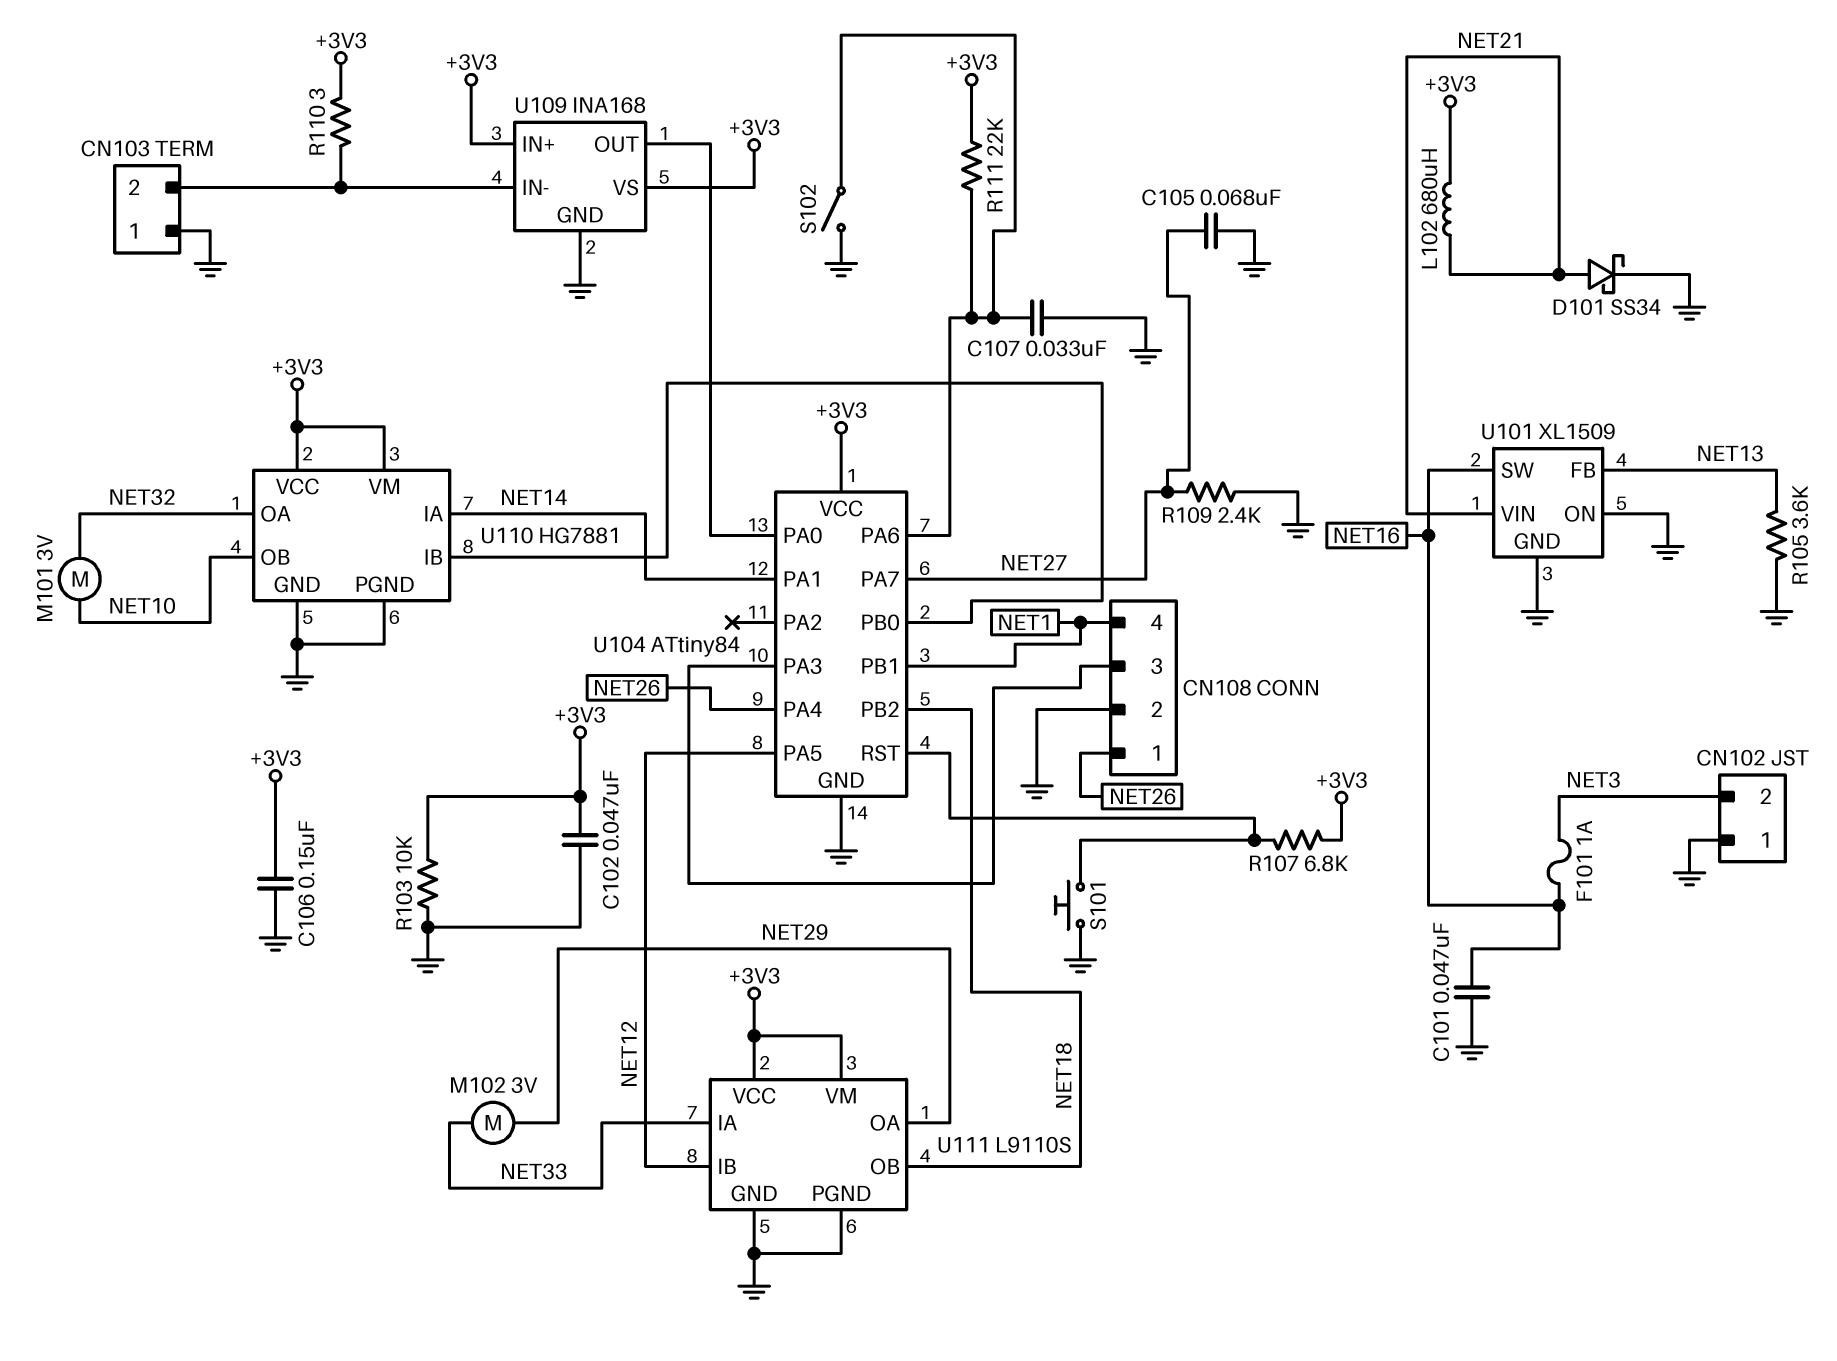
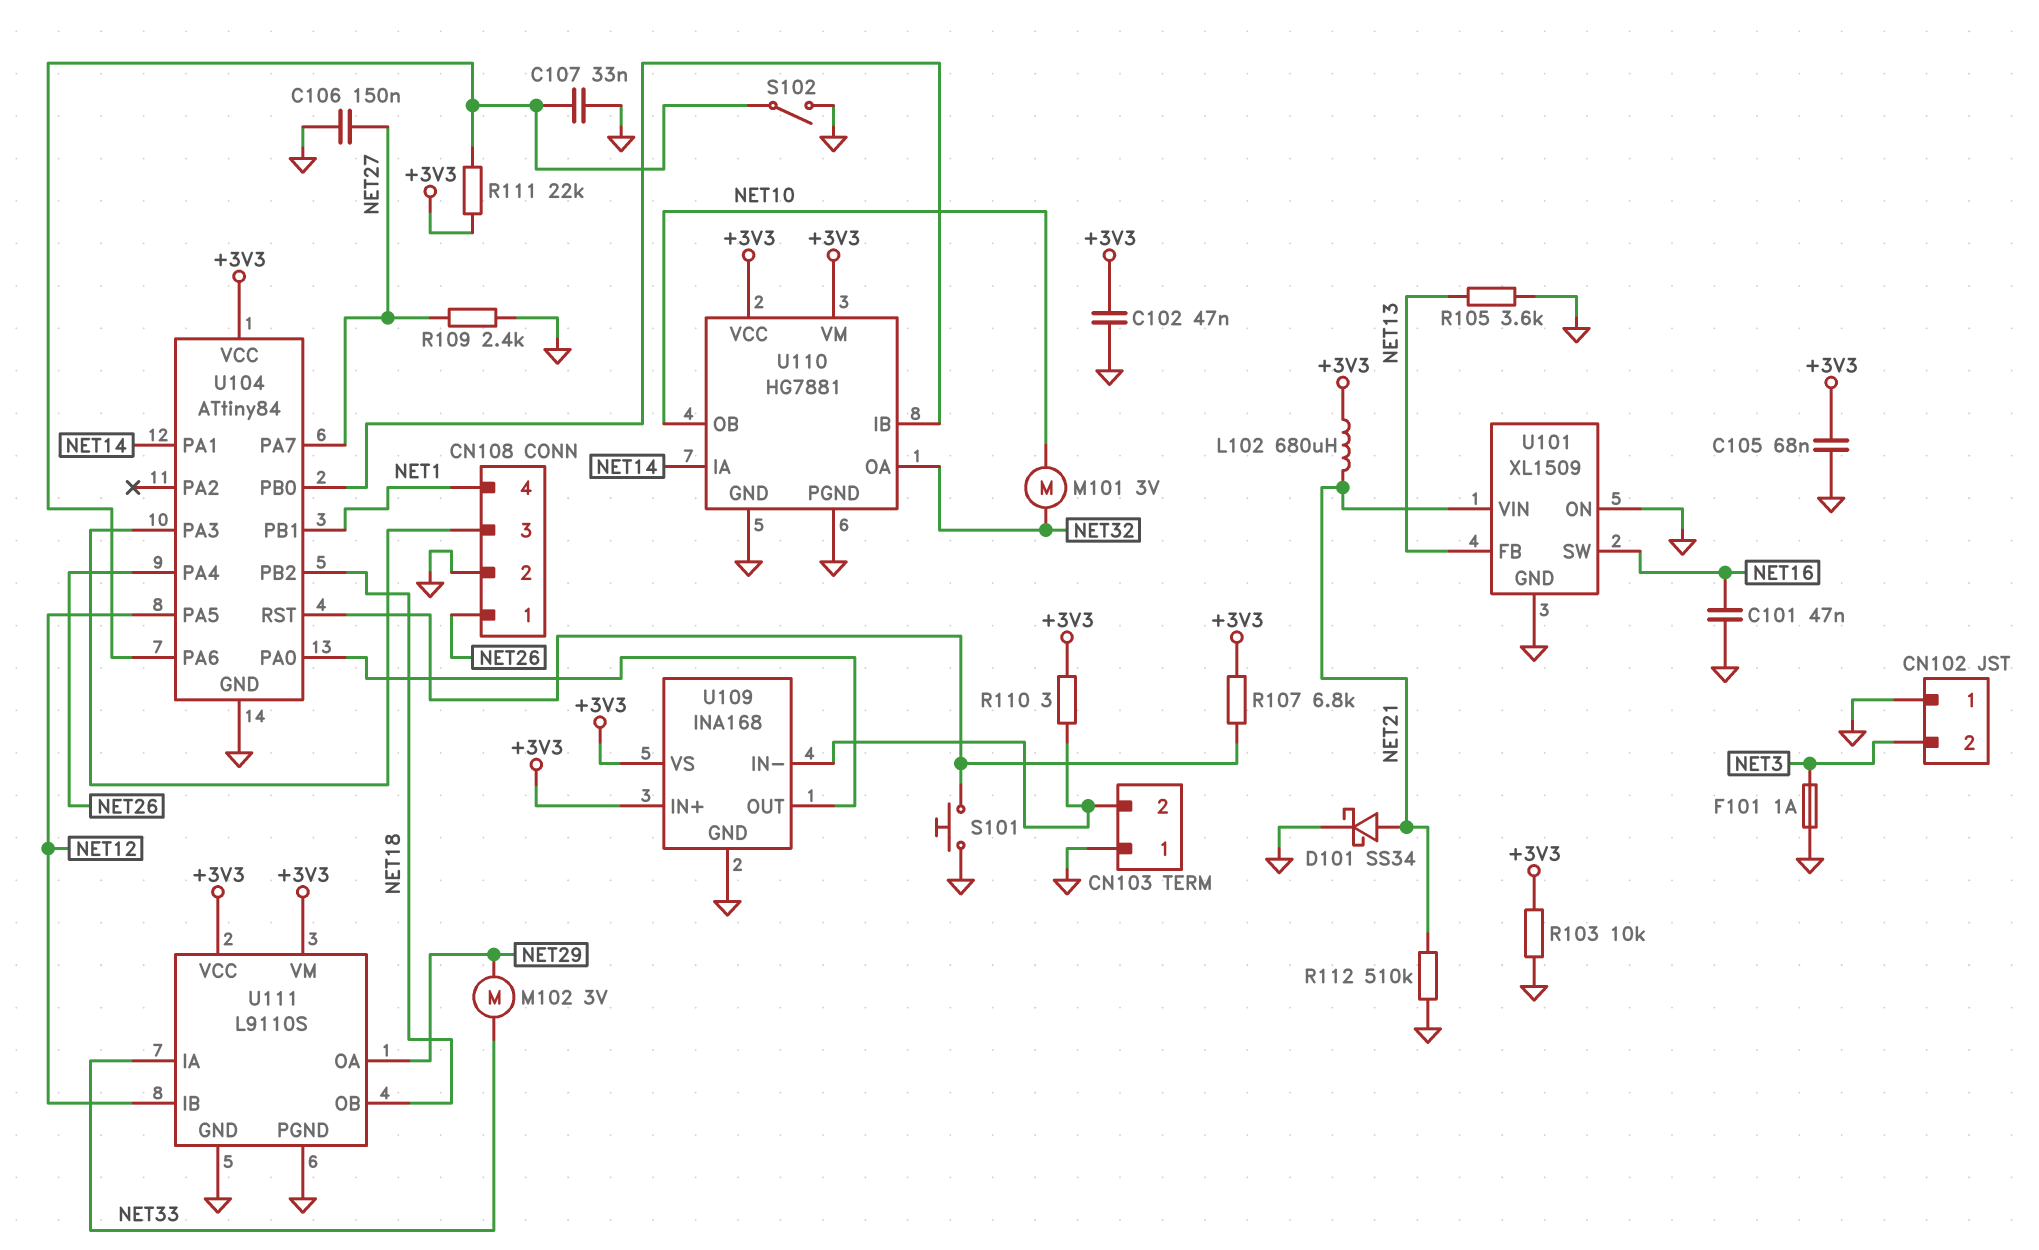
C105: 68nF (GND, NET27) -> 68nF (+3V3, GND)
C106: 150nF (+3V3, GND) -> 150nF (GND, NET27)
F101: 1A (NET3, NET16) -> 1A (GND, NET3)
R112: none -> 510k (GND, NET21)

